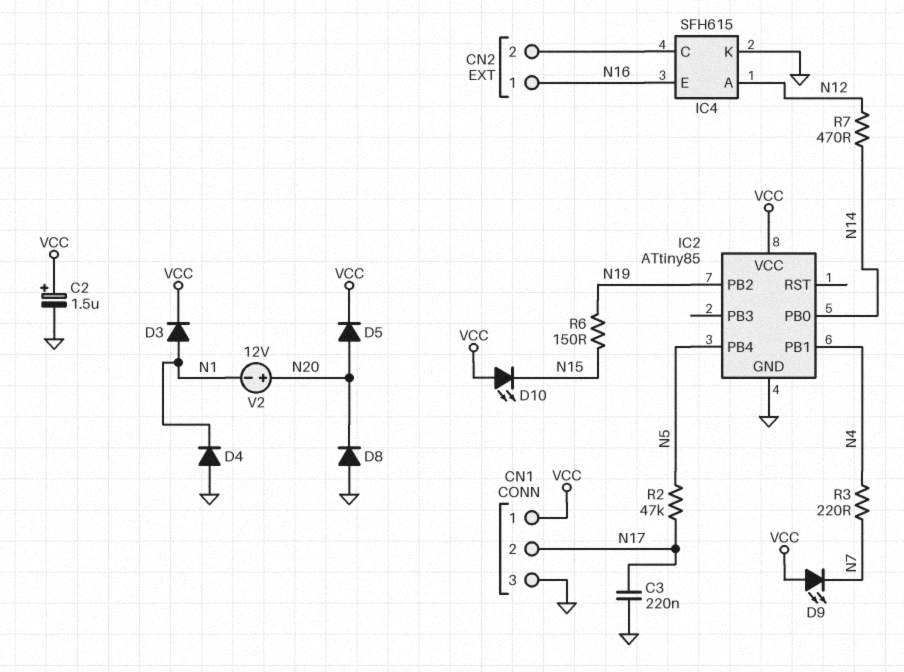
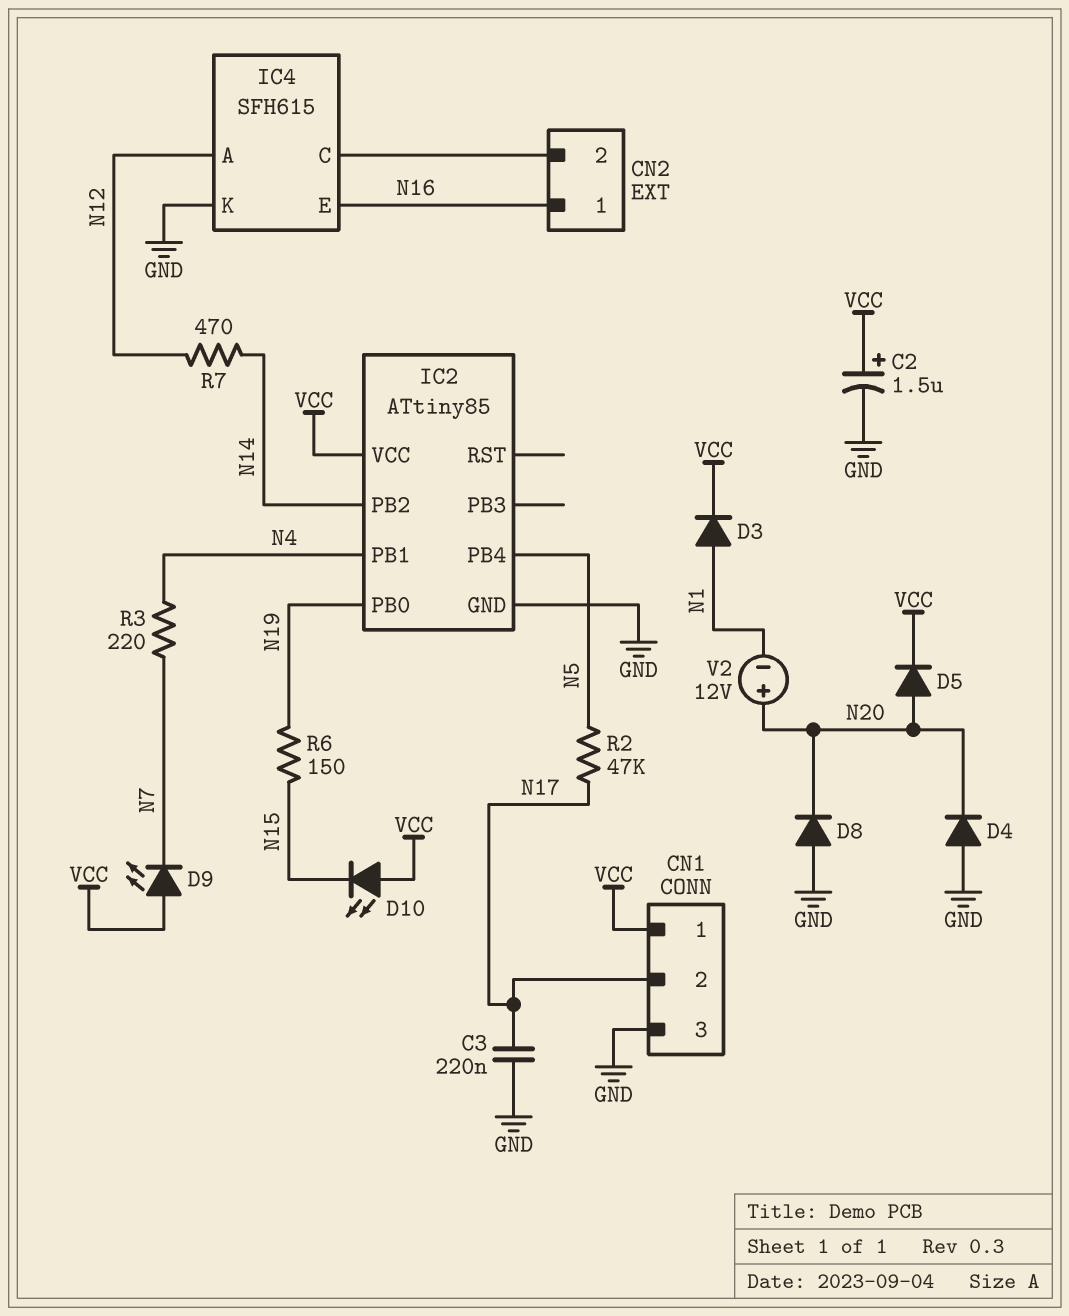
D4: diode (A GND, K N1) -> diode (A GND, K N20)
IC2 pin PB0: N14 -> N19
IC2 pin PB2: N19 -> N14

